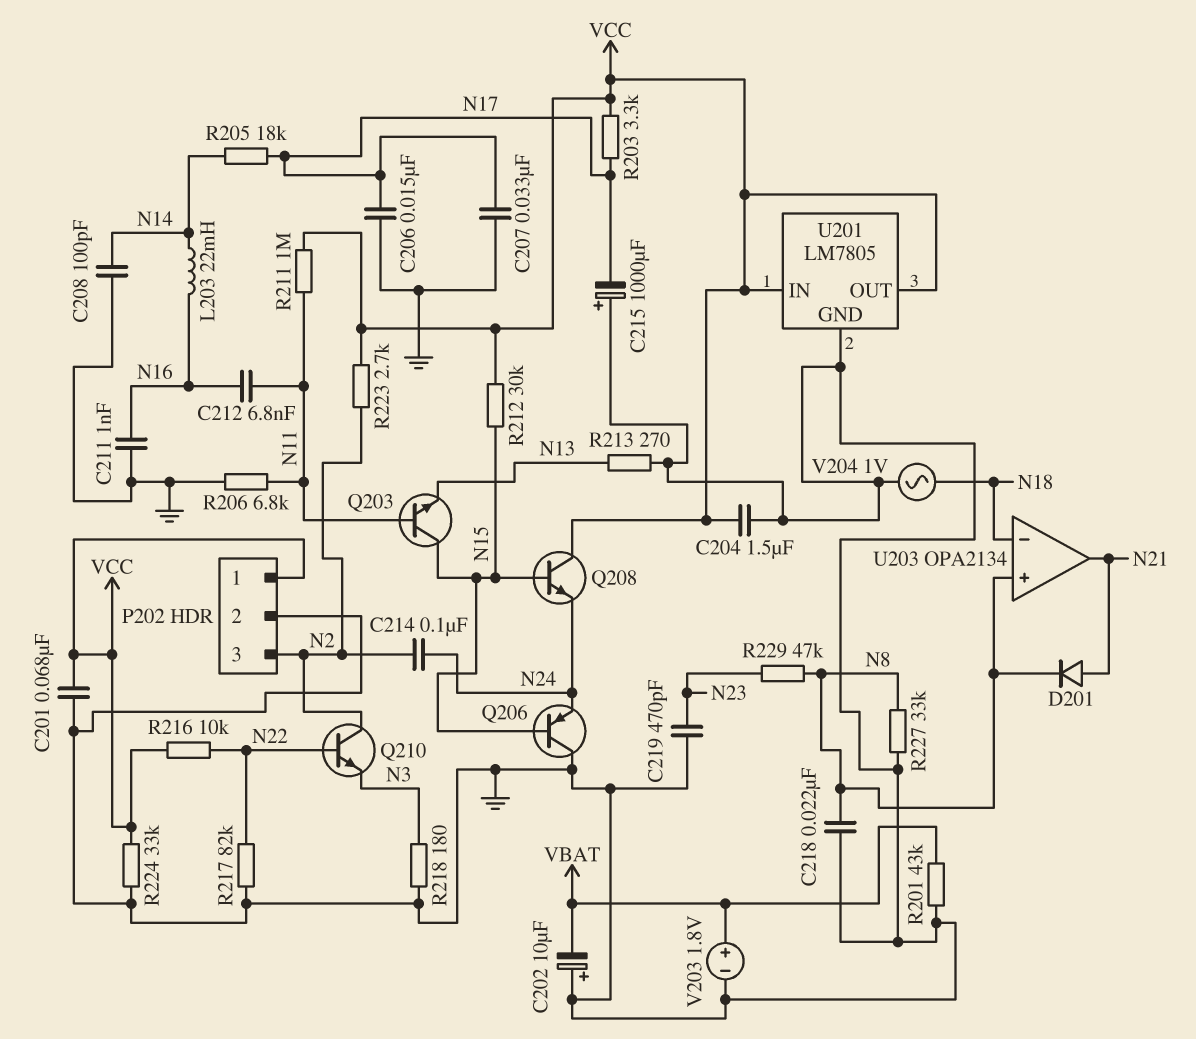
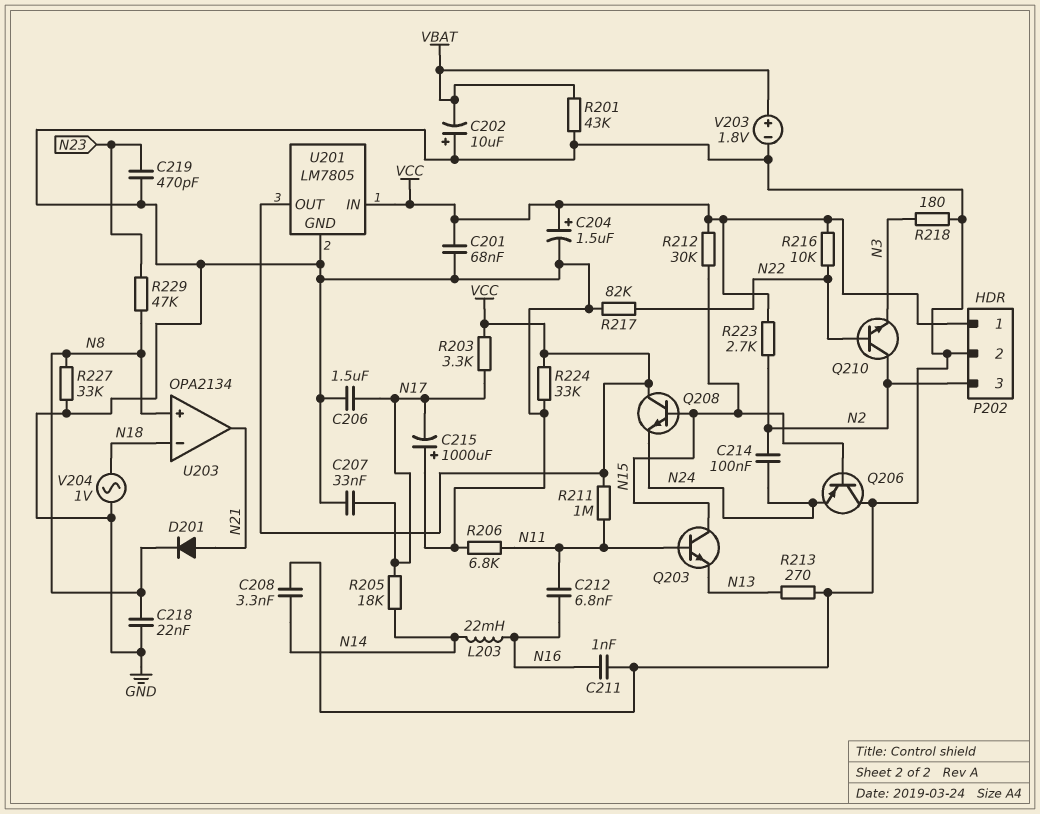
C204: 1.5uF (GND, VCC) -> 1.5uF (plus VCC, minus GND)
C206: 15nF (GND, N17) -> 1.5uF (GND, N17)
C208: 100pF (GND, N14) -> 3.3nF (GND, N14)

